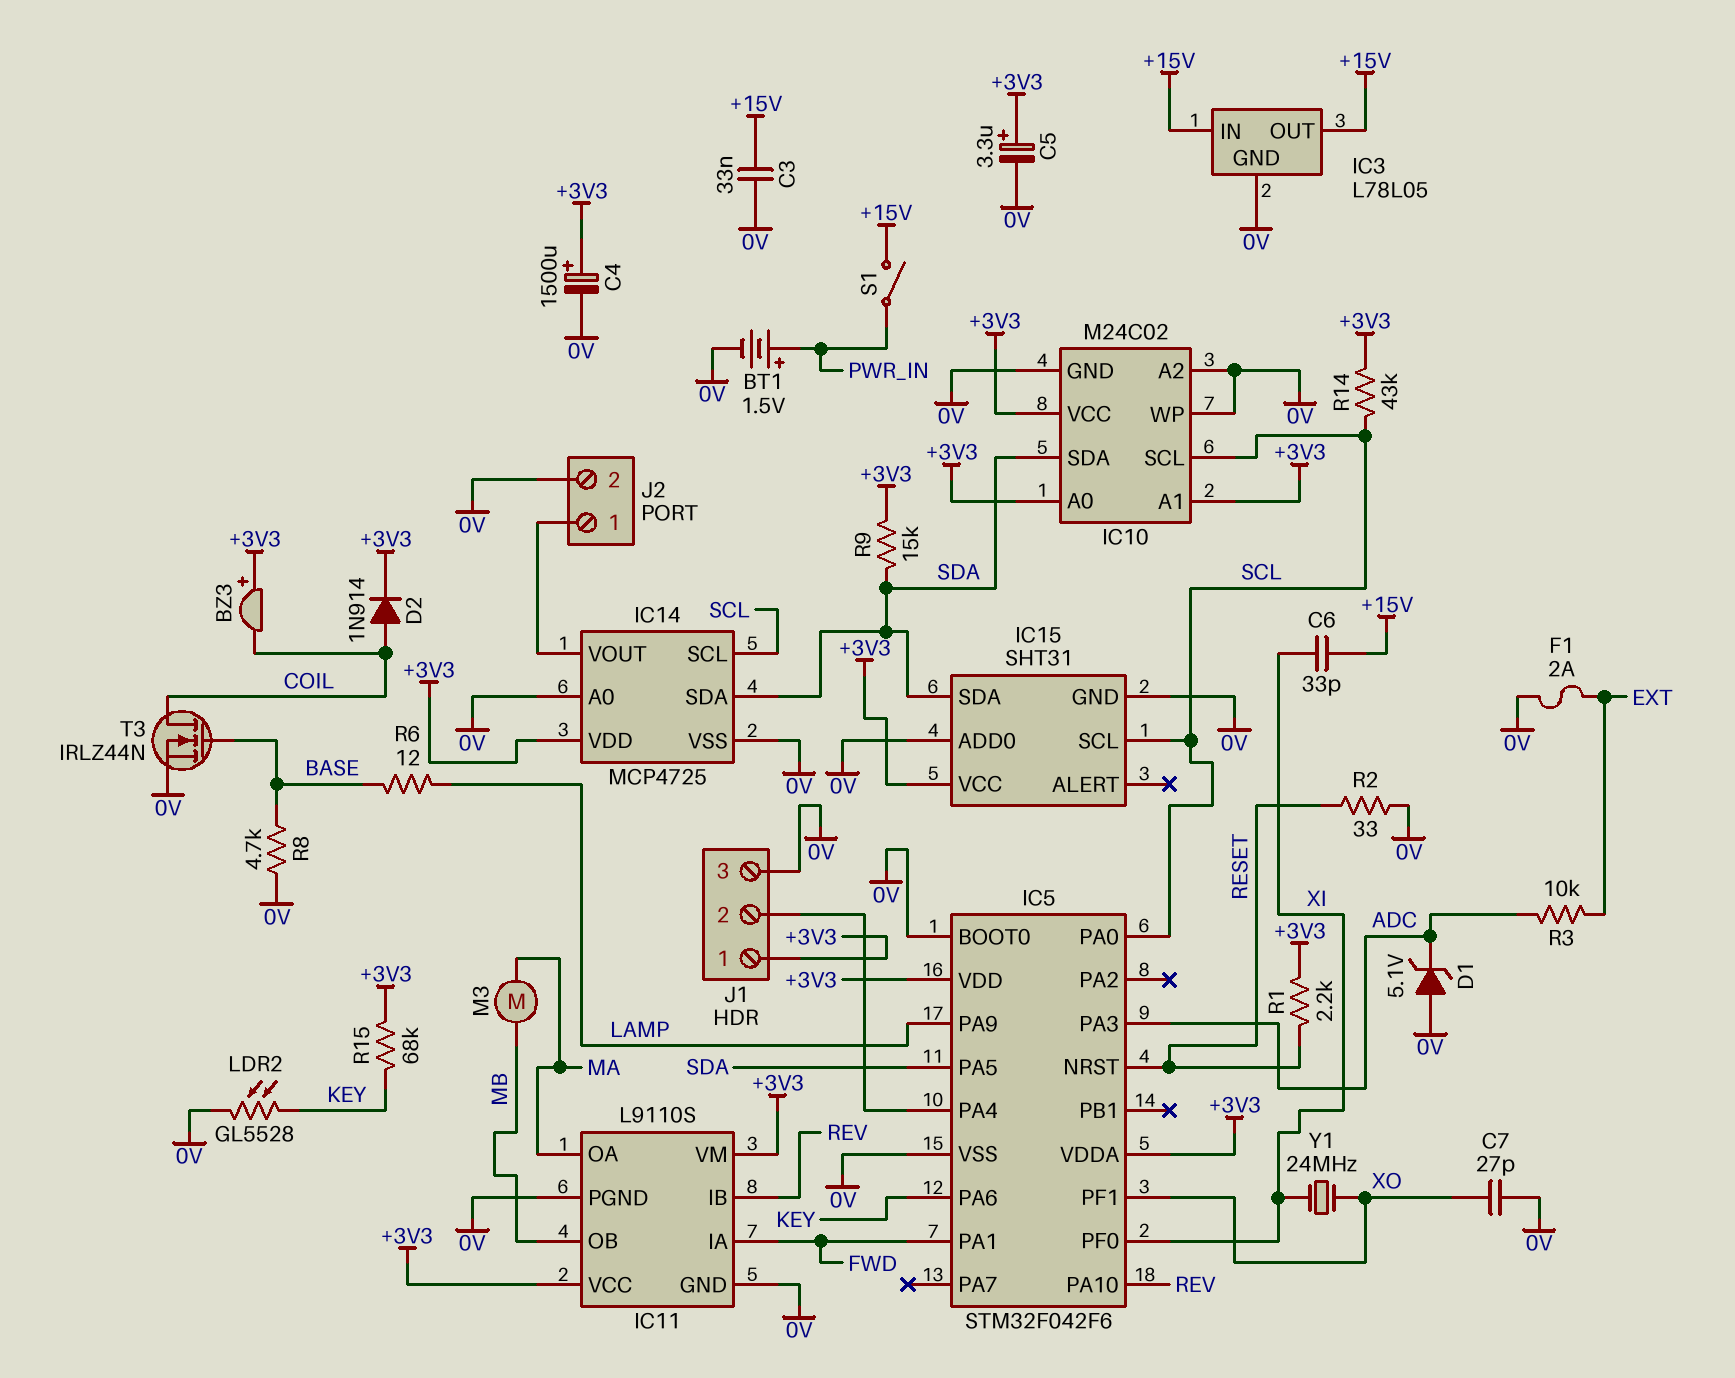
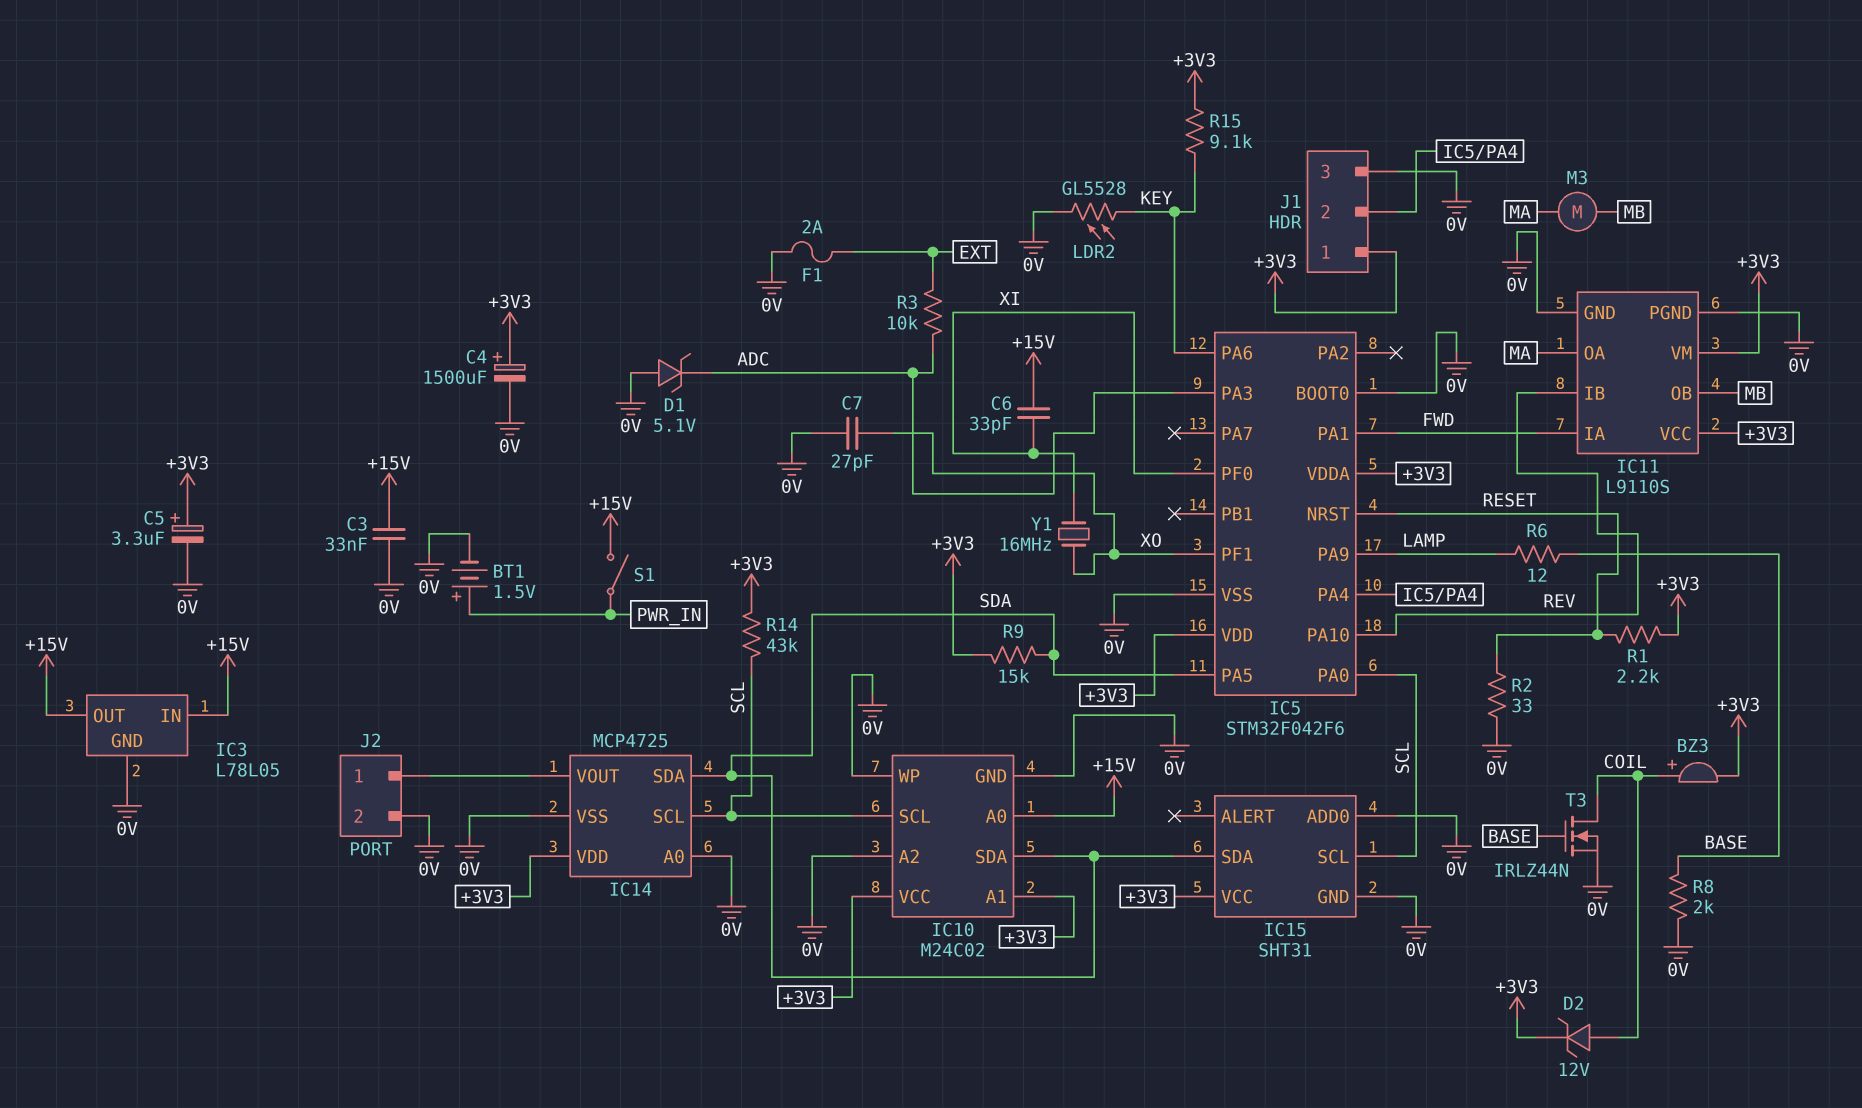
BZ3: buzzer (plus +3V3, minus COIL) -> buzzer (plus COIL, minus +3V3)
D2: diode 1N914 (A COIL, K +3V3) -> zener 12V (A COIL, K +3V3)
IC10 pin A0: +3V3 -> +15V
R8: 4.7k (0V, BASE) -> 2k (0V, BASE)
R15: 68k (+3V3, KEY) -> 9.1k (+3V3, KEY)
Y1: 24MHz (XI, XO) -> 16MHz (XI, XO)

